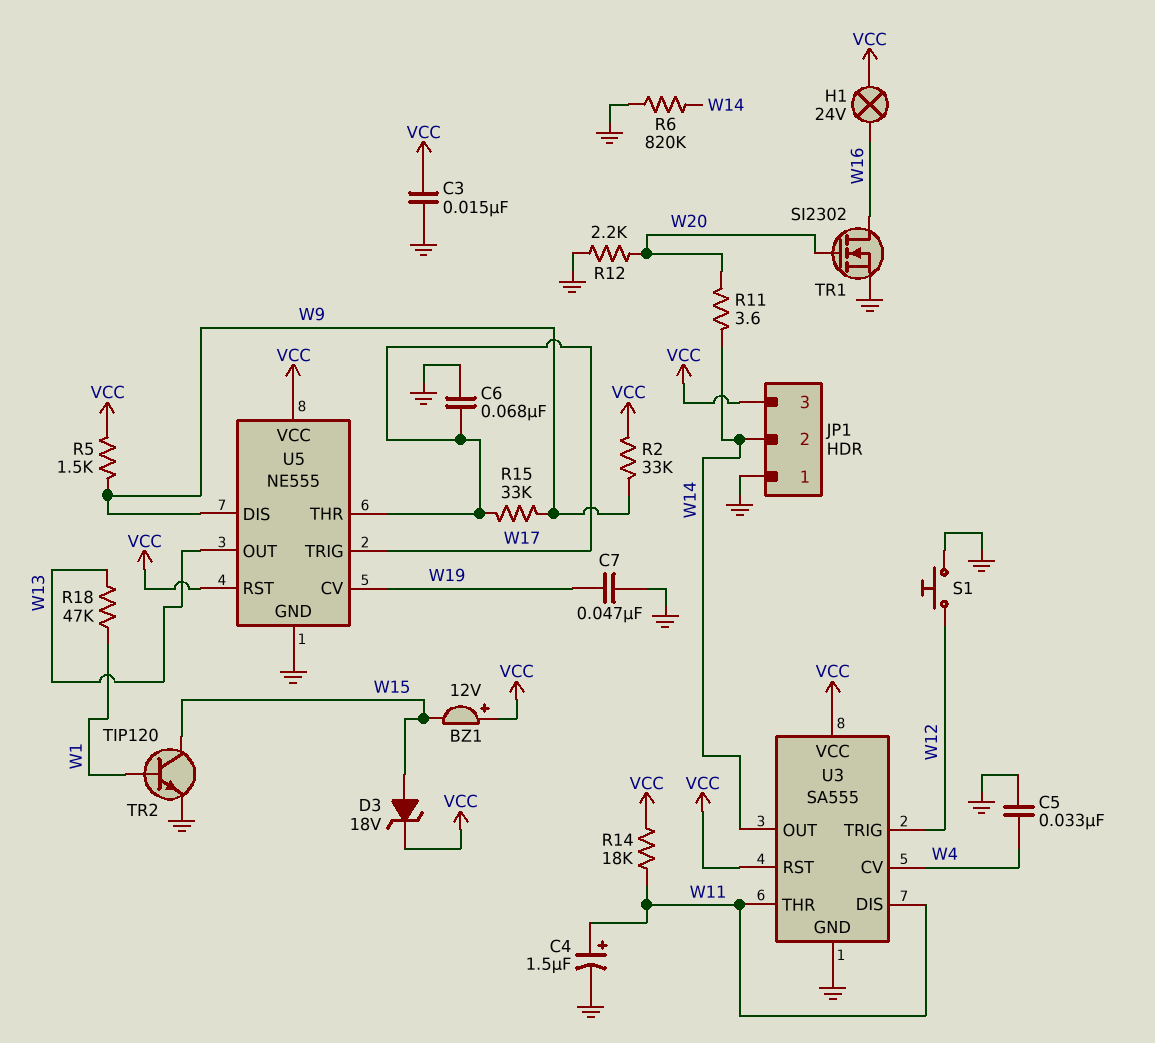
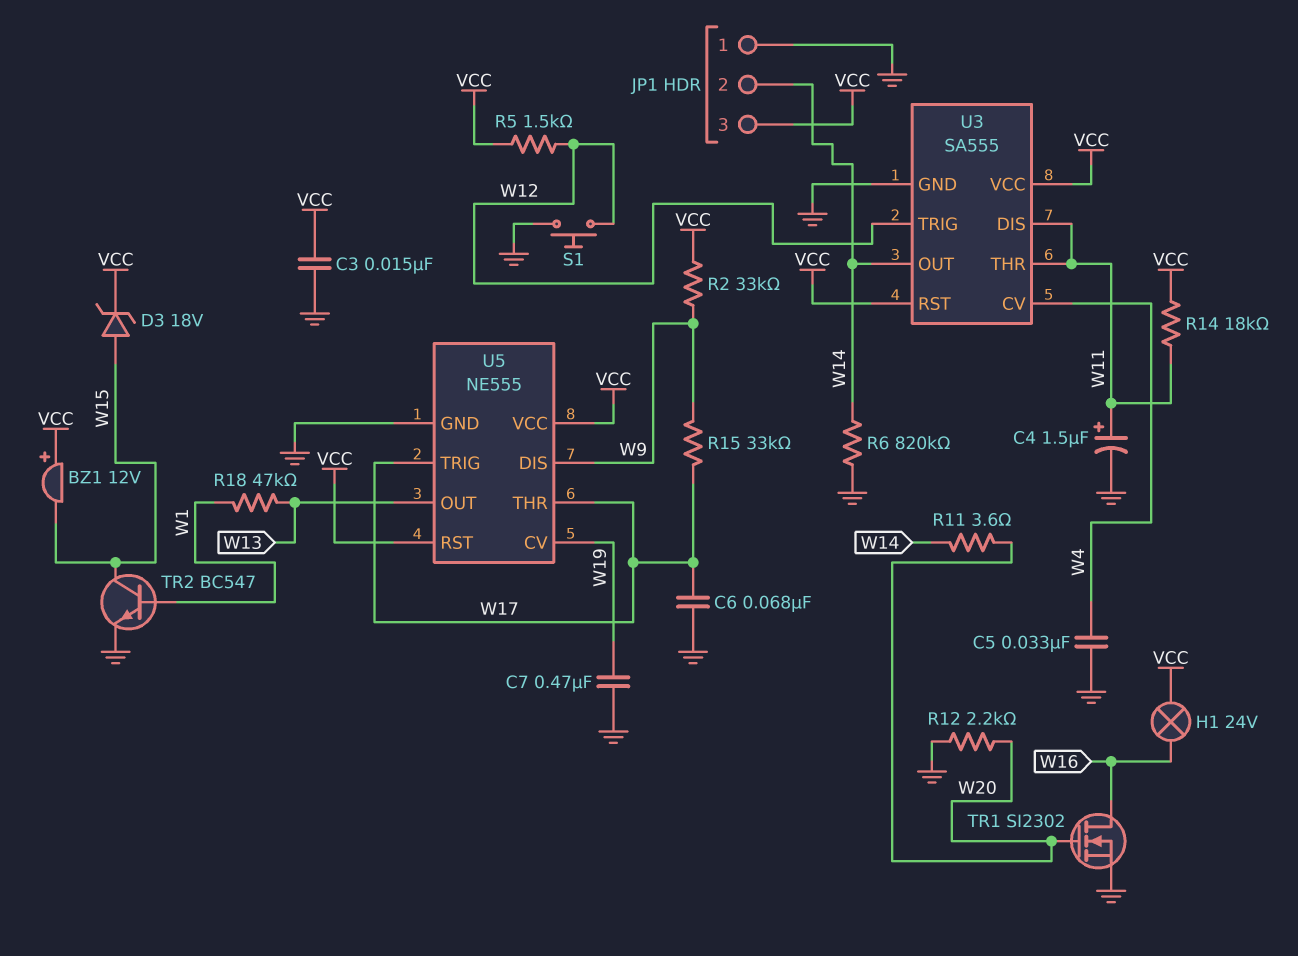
C7: 47nF (GND, W19) -> 470nF (GND, W19)
R5: 1.5k (VCC, W9) -> 1.5k (VCC, W12)
TR2: NPN TIP120 (B W1, C W15, E GND) -> NPN BC547 (B W1, C W15, E GND)

